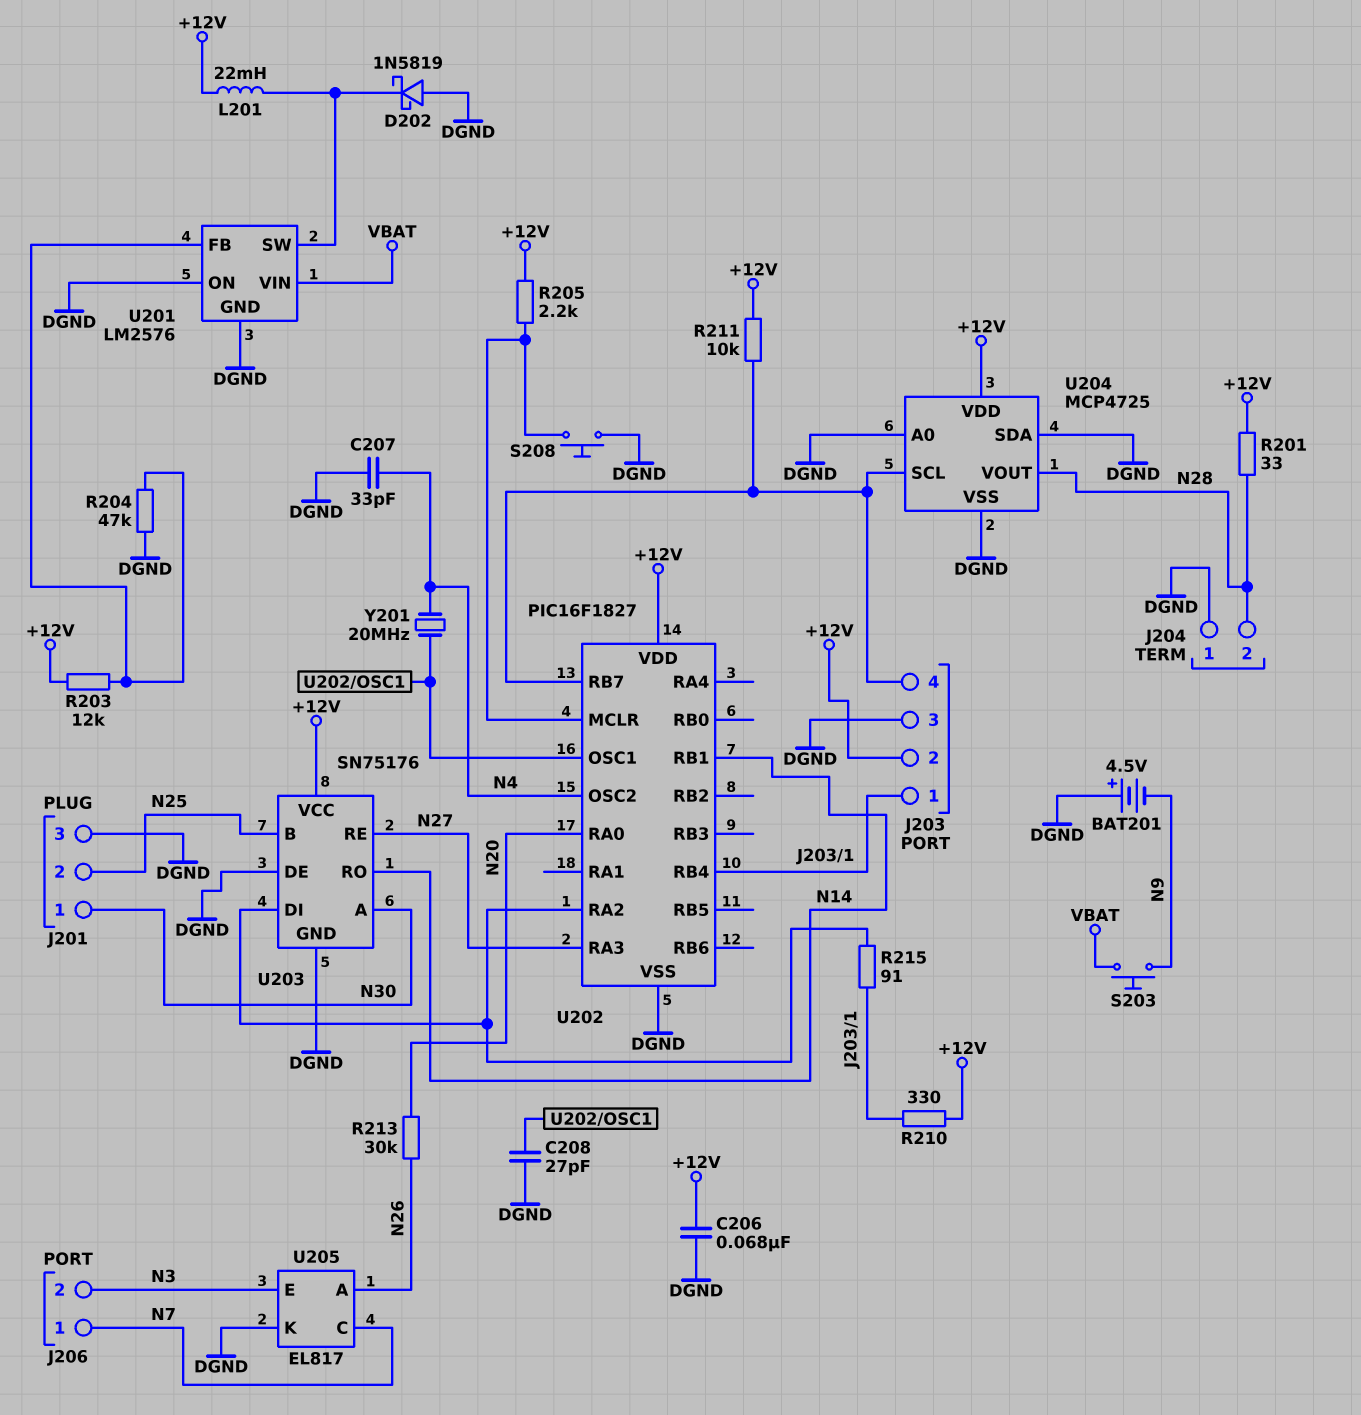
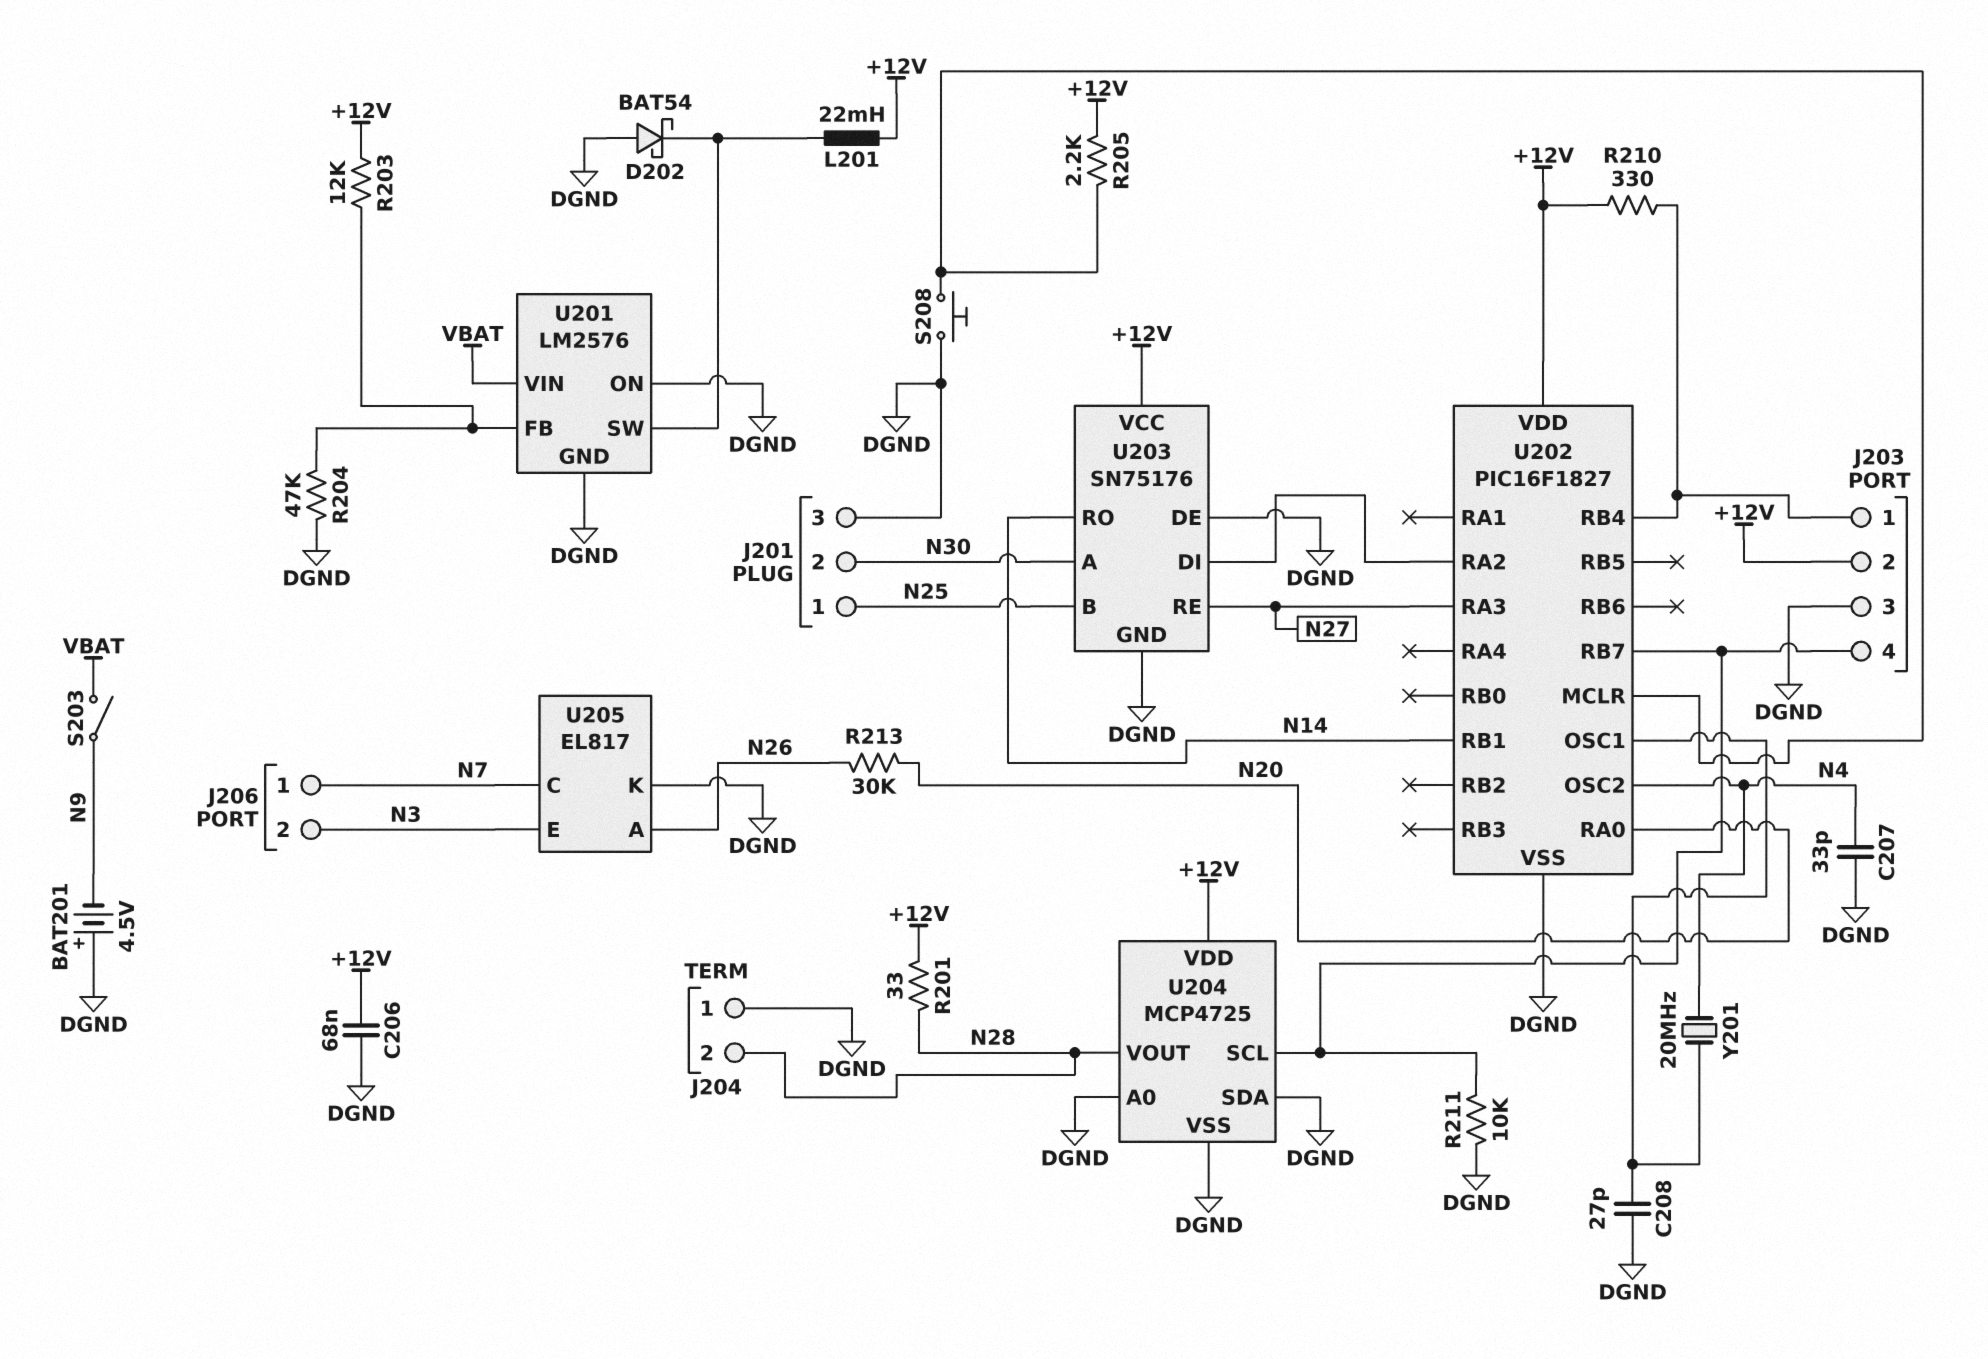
D202: schottky 1N5819 (A DGND, K U201/SW) -> schottky BAT54 (A DGND, K U201/SW)
J201 pin 1: N30 -> N25
J201 pin 2: N25 -> N30
R211: 10k (+12V, J203/4) -> 10k (DGND, J203/4)
R215: 91 (J203/1, U202/RA2) -> none
S203: button (N9, VBAT) -> switch (N9, VBAT)

